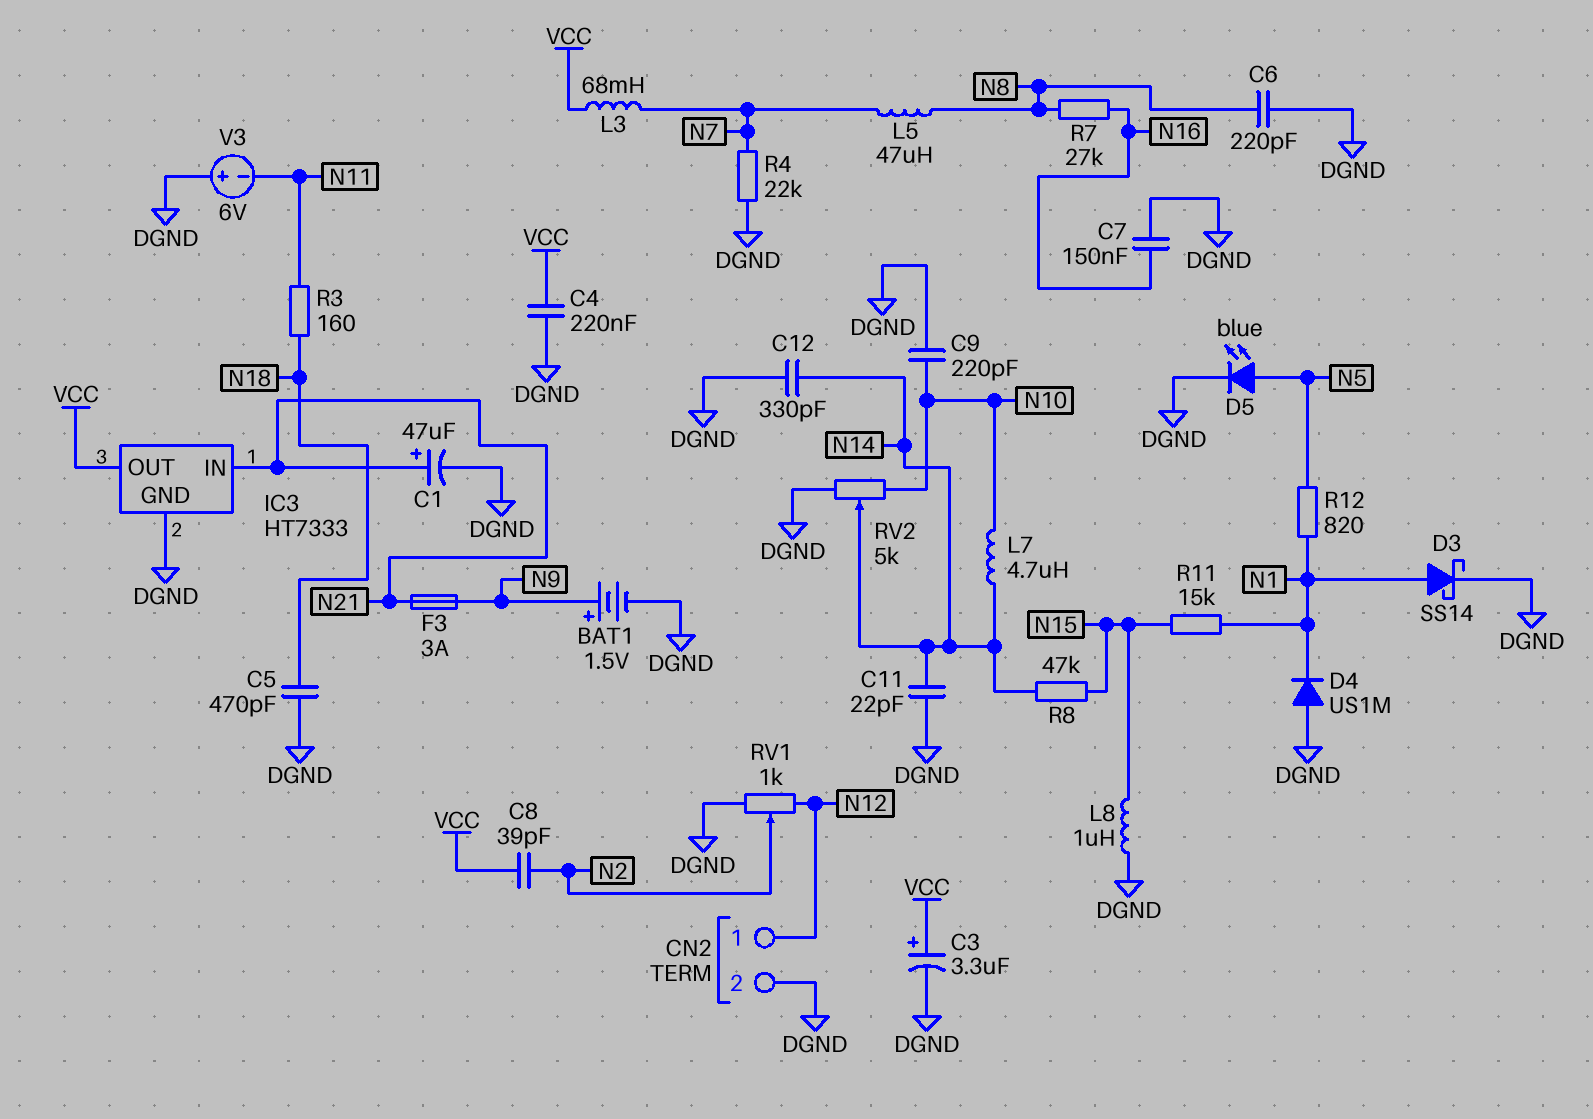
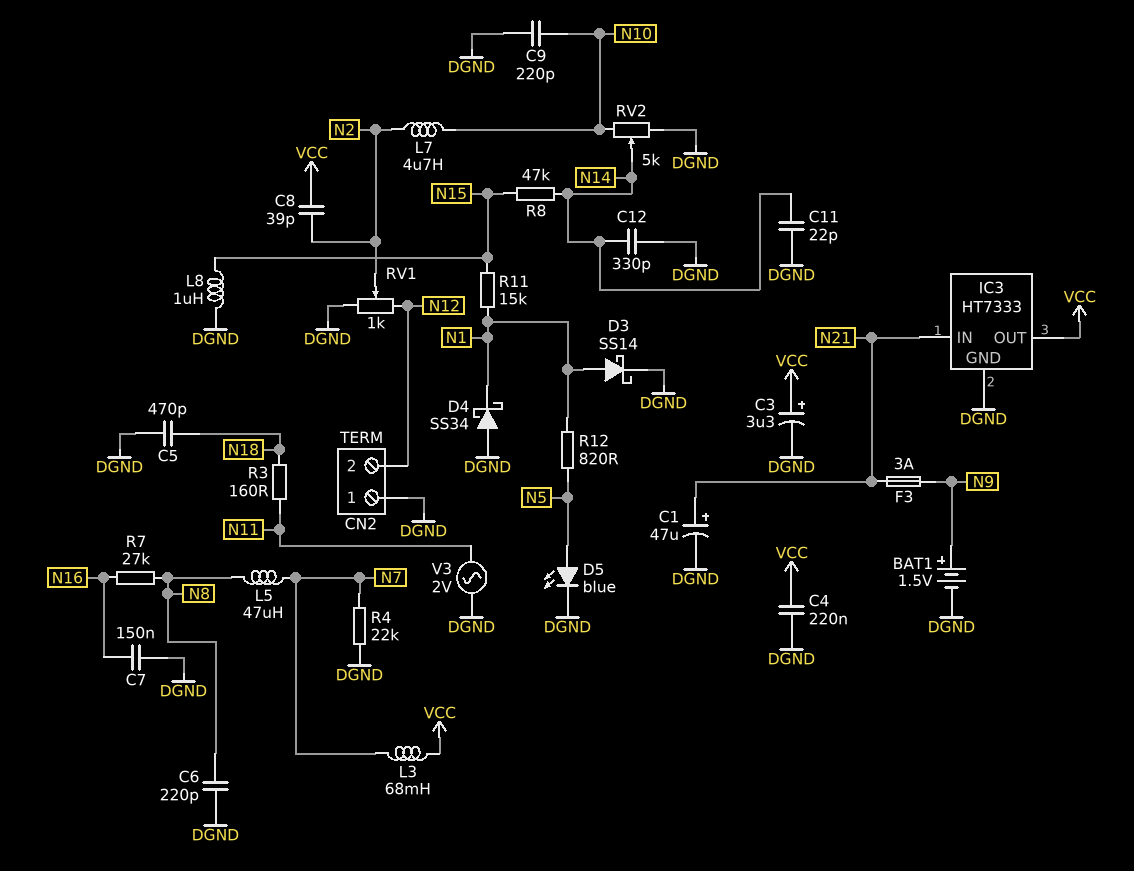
CN2 pin 1: N12 -> DGND
CN2 pin 2: DGND -> N12
D4: diode US1M (A DGND, K N1) -> schottky SS34 (A DGND, K N1)
L7: 4.7uH (N10, N14) -> 4.7uH (N2, N10)
V3: 6V (plus DGND, minus N11) -> AC 2V (DGND, N11)

